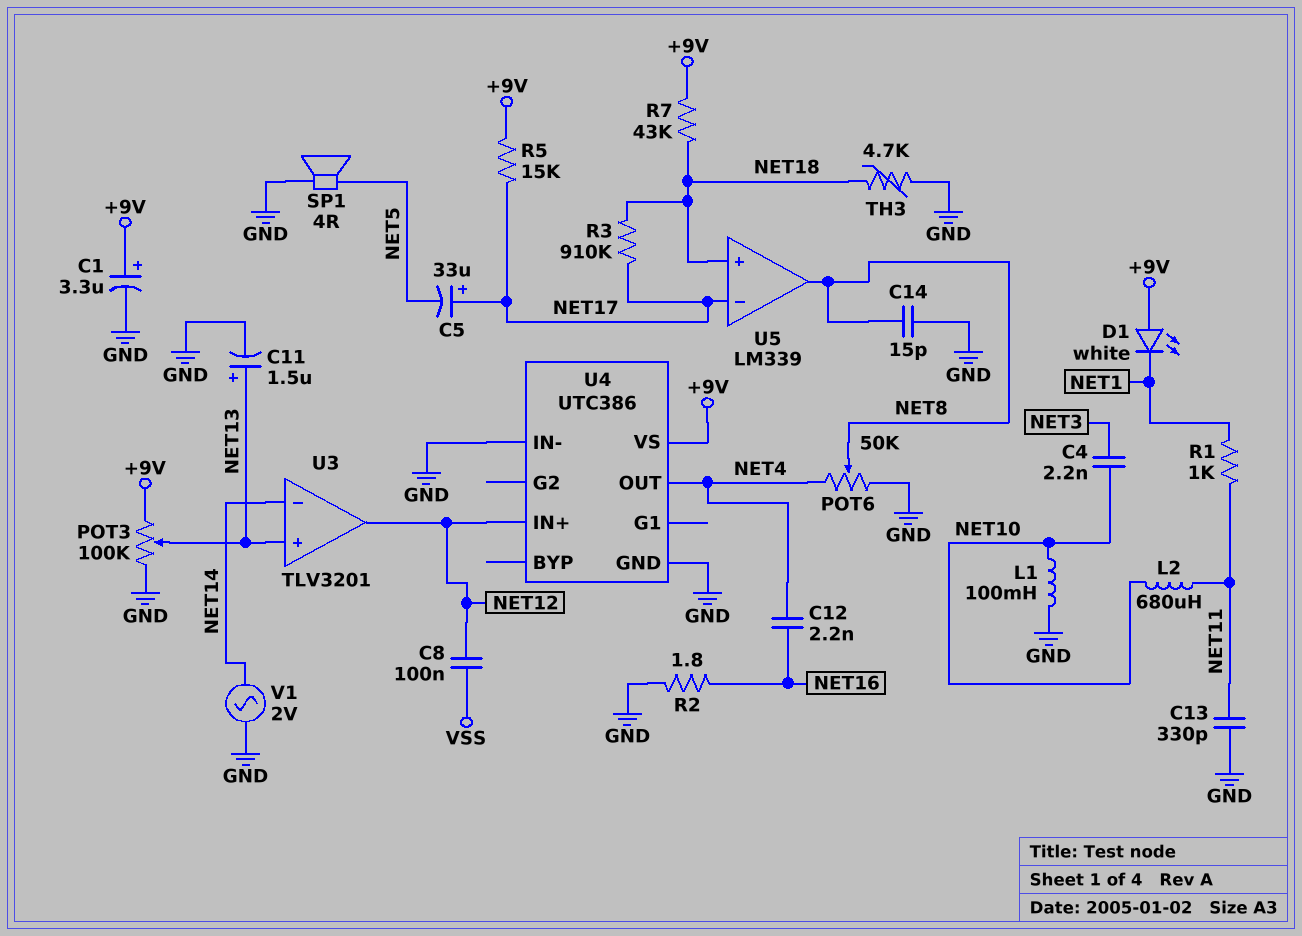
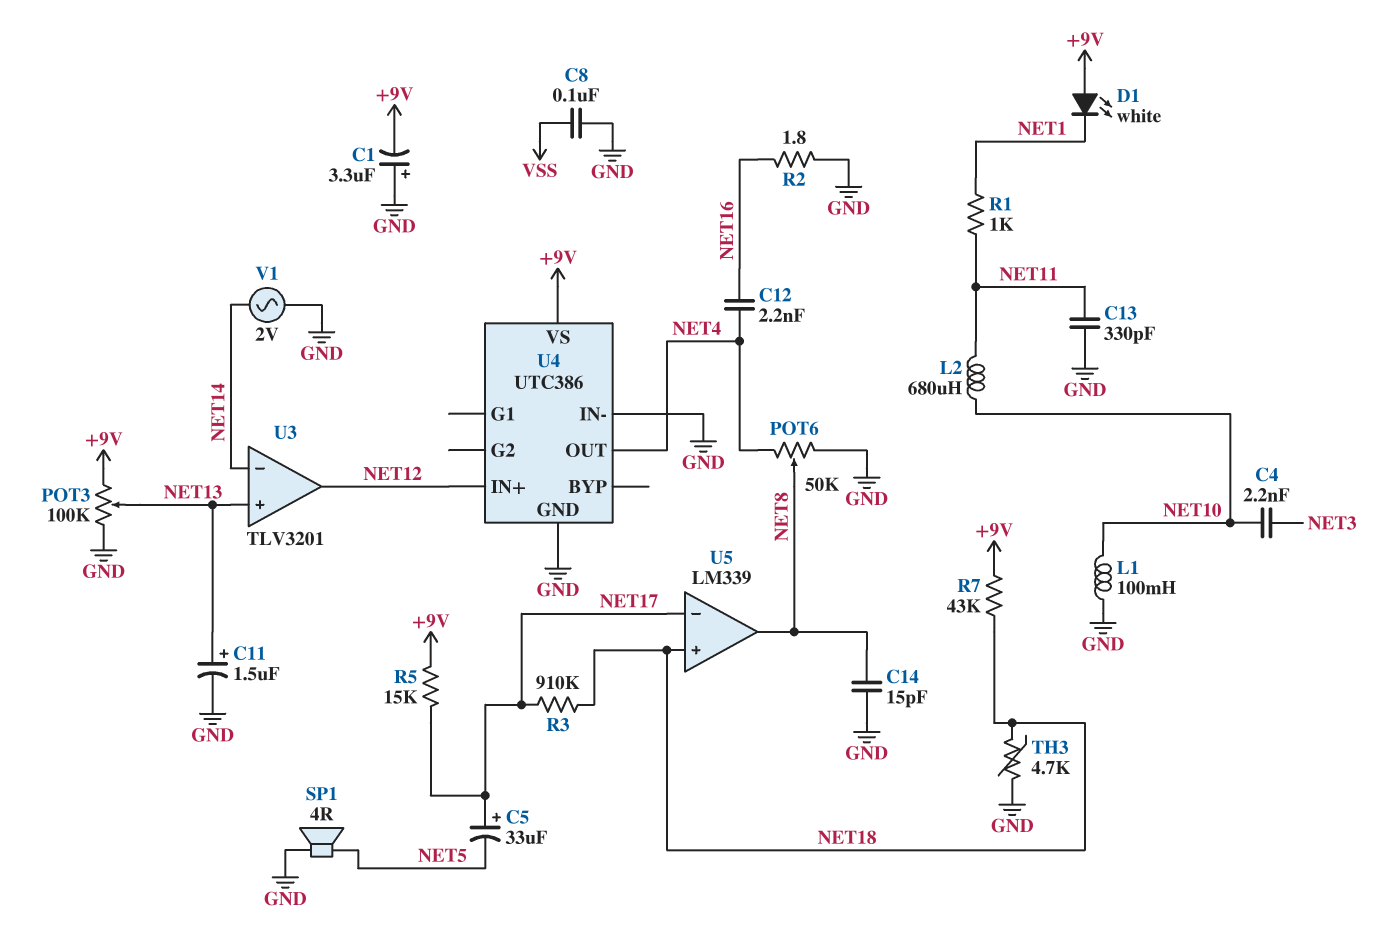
C1: 3.3uF (plus +9V, minus GND) -> 3.3uF (plus GND, minus +9V)
C8: 100nF (NET12, VSS) -> 100nF (GND, VSS)

